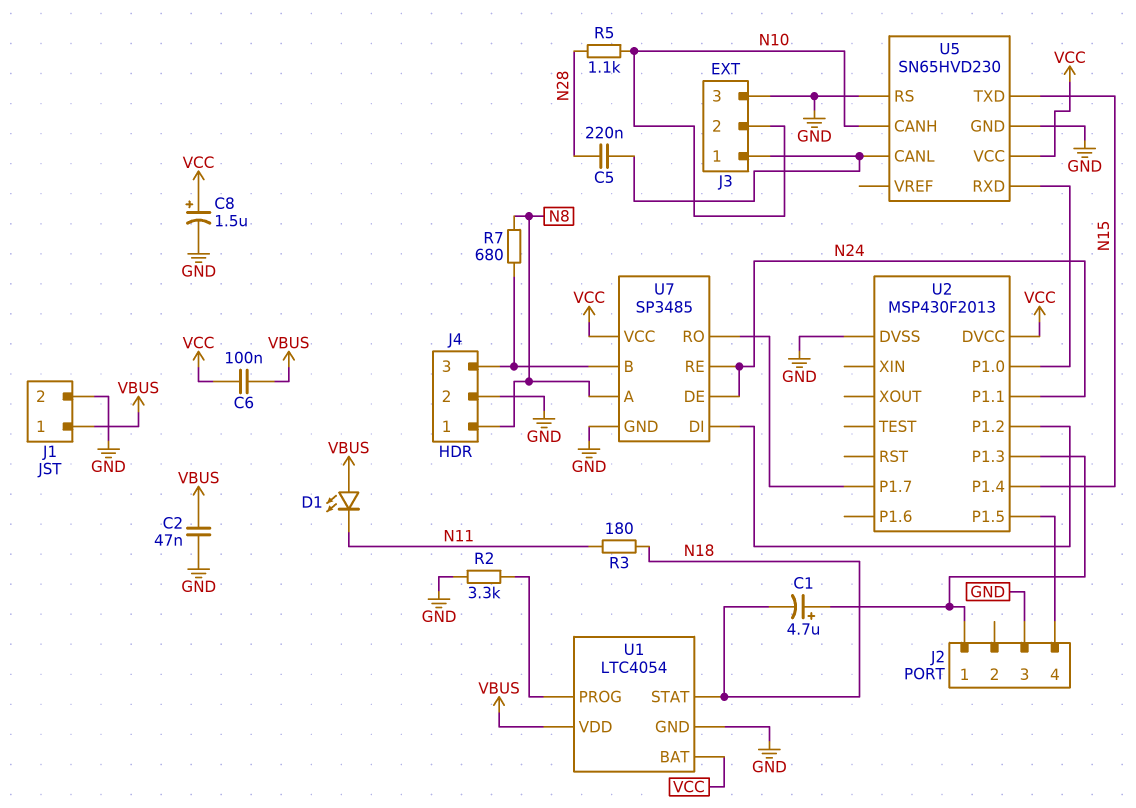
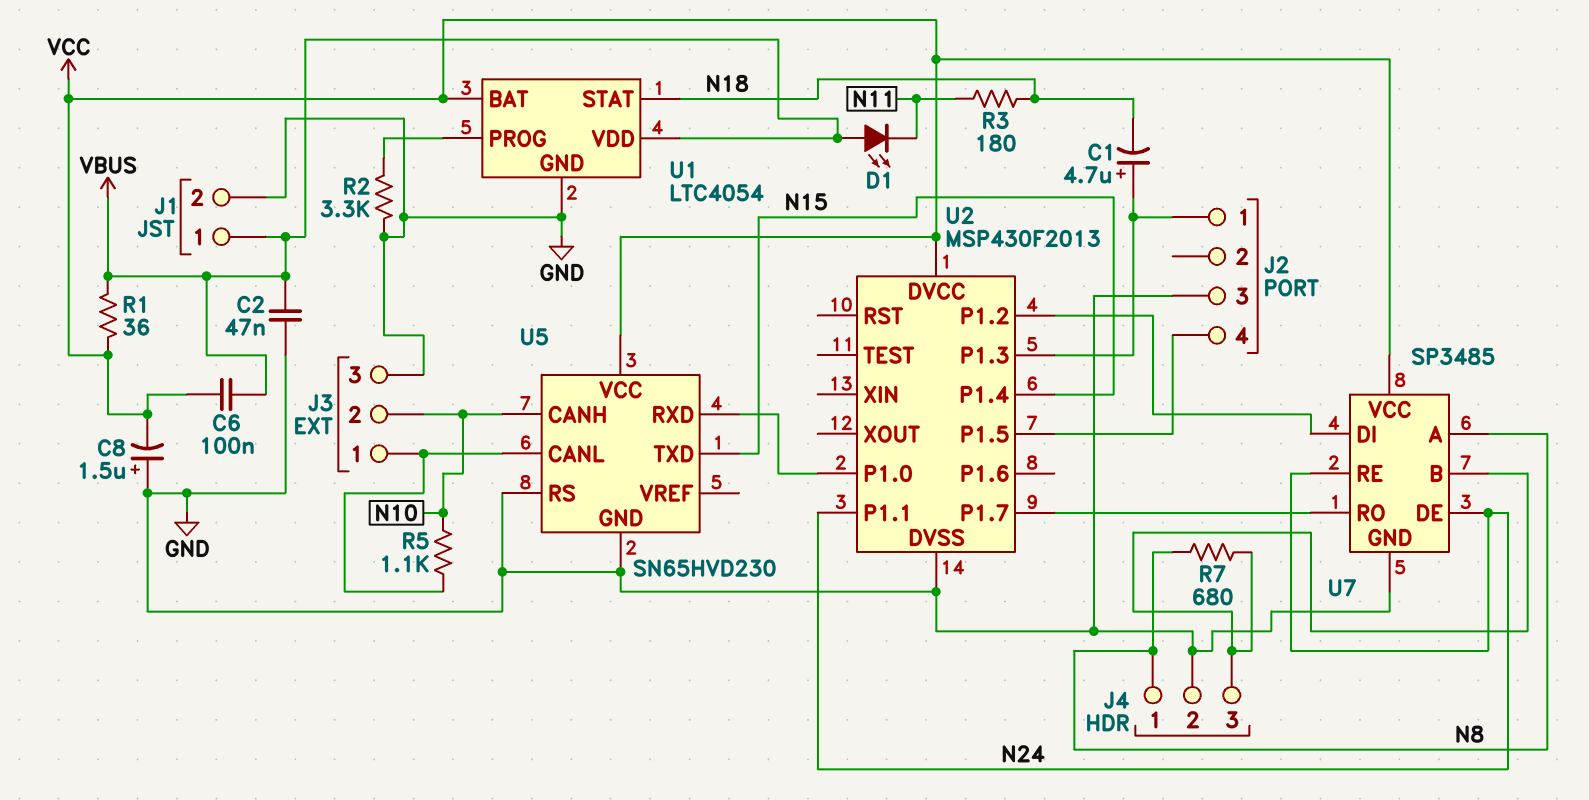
C5: 220nF (J3/1, N28) -> none
C8: 1.5uF (plus VCC, minus GND) -> 1.5uF (plus GND, minus VCC)
R1: none -> 36 (VBUS, VCC)
R5: 1.1k (N10, N28) -> 1.1k (J3/1, N10)

